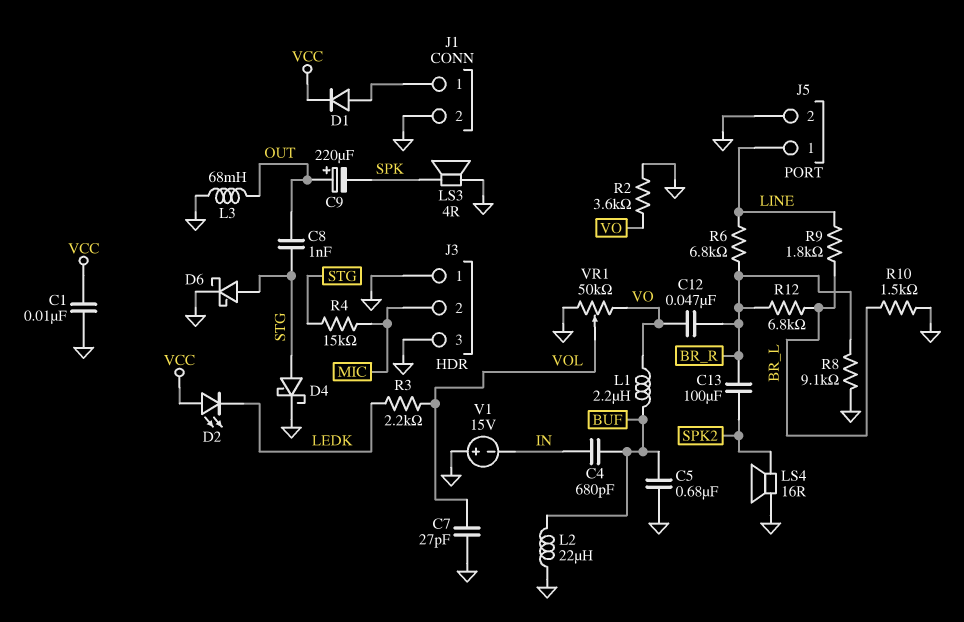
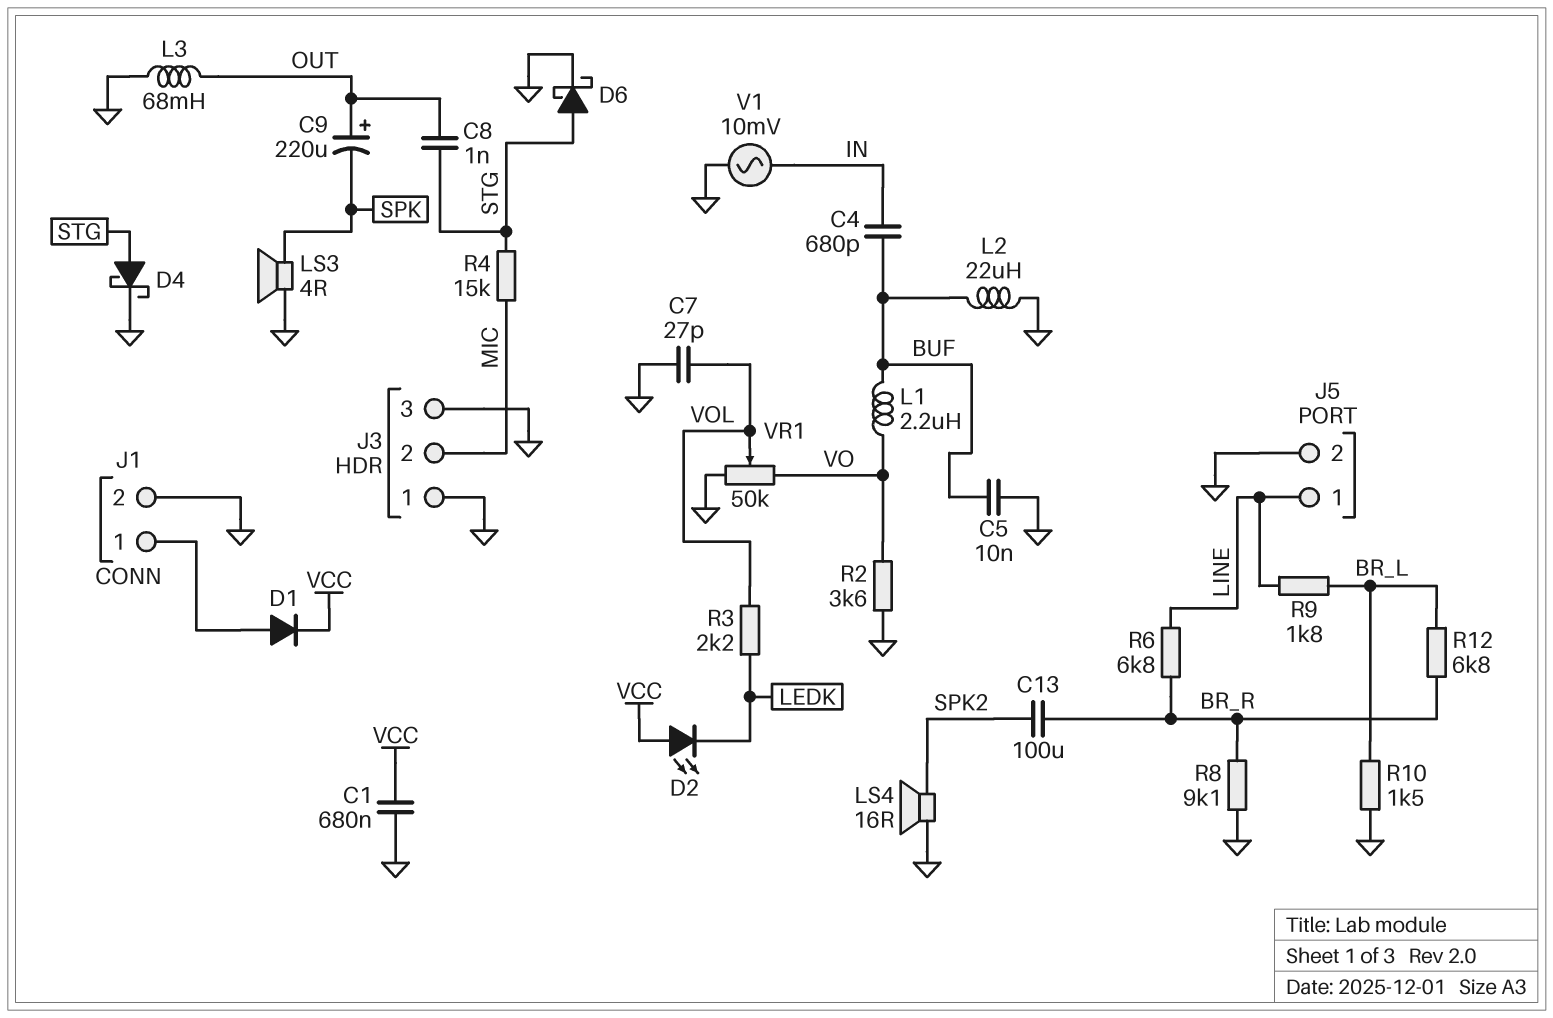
C1: 10nF (GND, VCC) -> 680nF (GND, VCC)
C5: 680nF (BUF, GND) -> 10nF (BUF, GND)
C12: 47nF (BR_R, VO) -> none
V1: 15V (plus GND, minus IN) -> AC 10mV (GND, IN)

